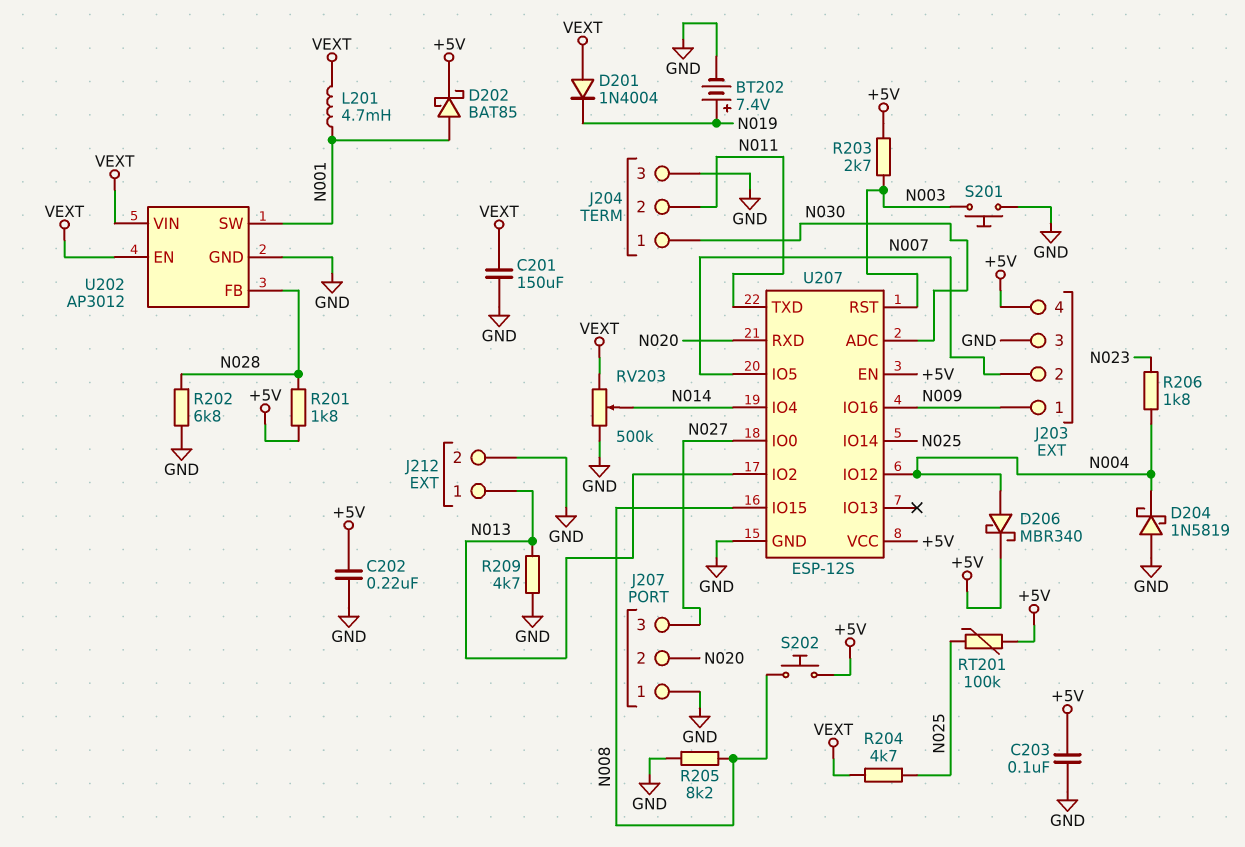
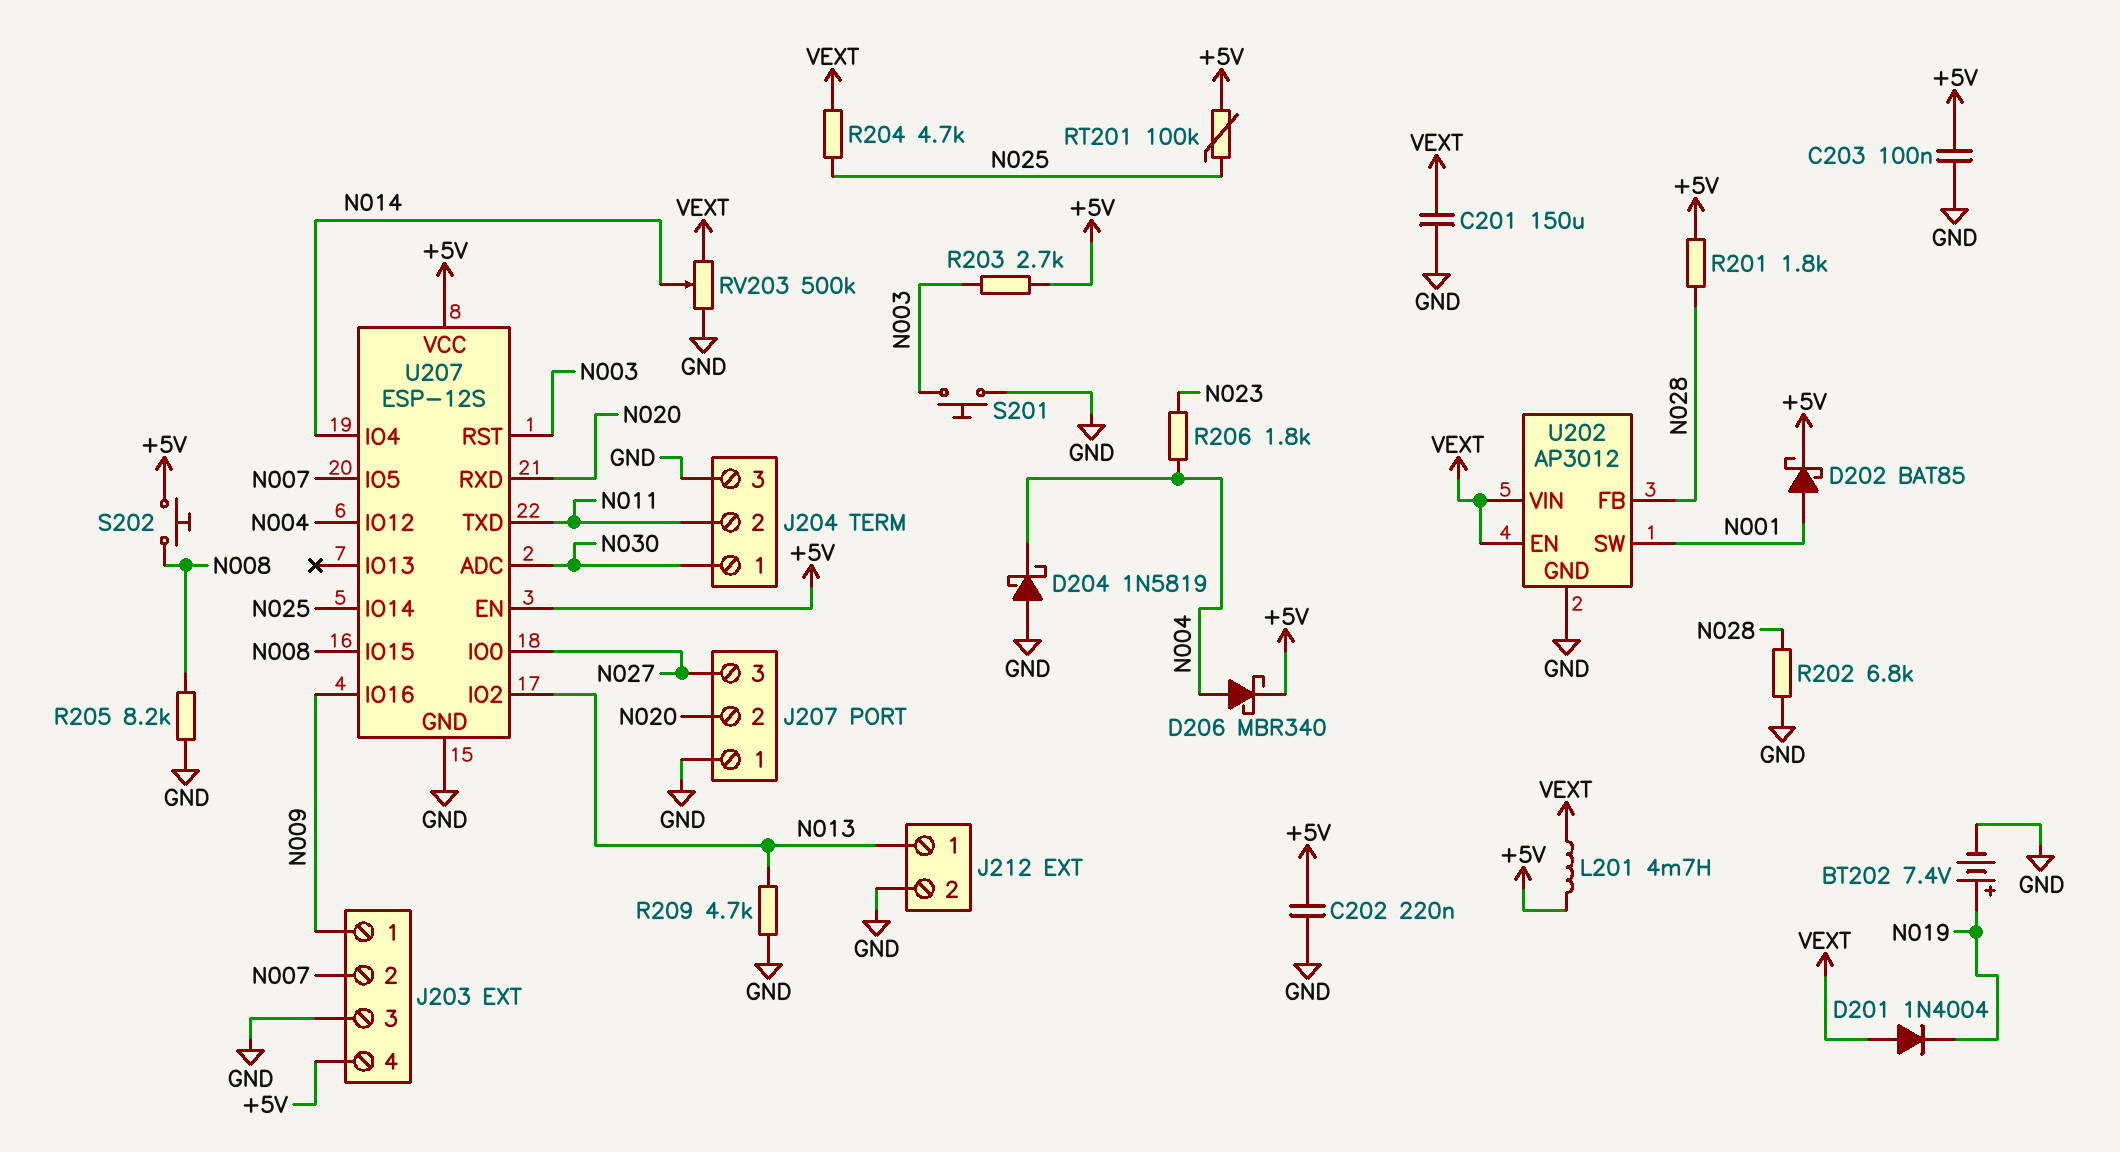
L201: 4.7mH (N001, VEXT) -> 4.7mH (+5V, VEXT)

